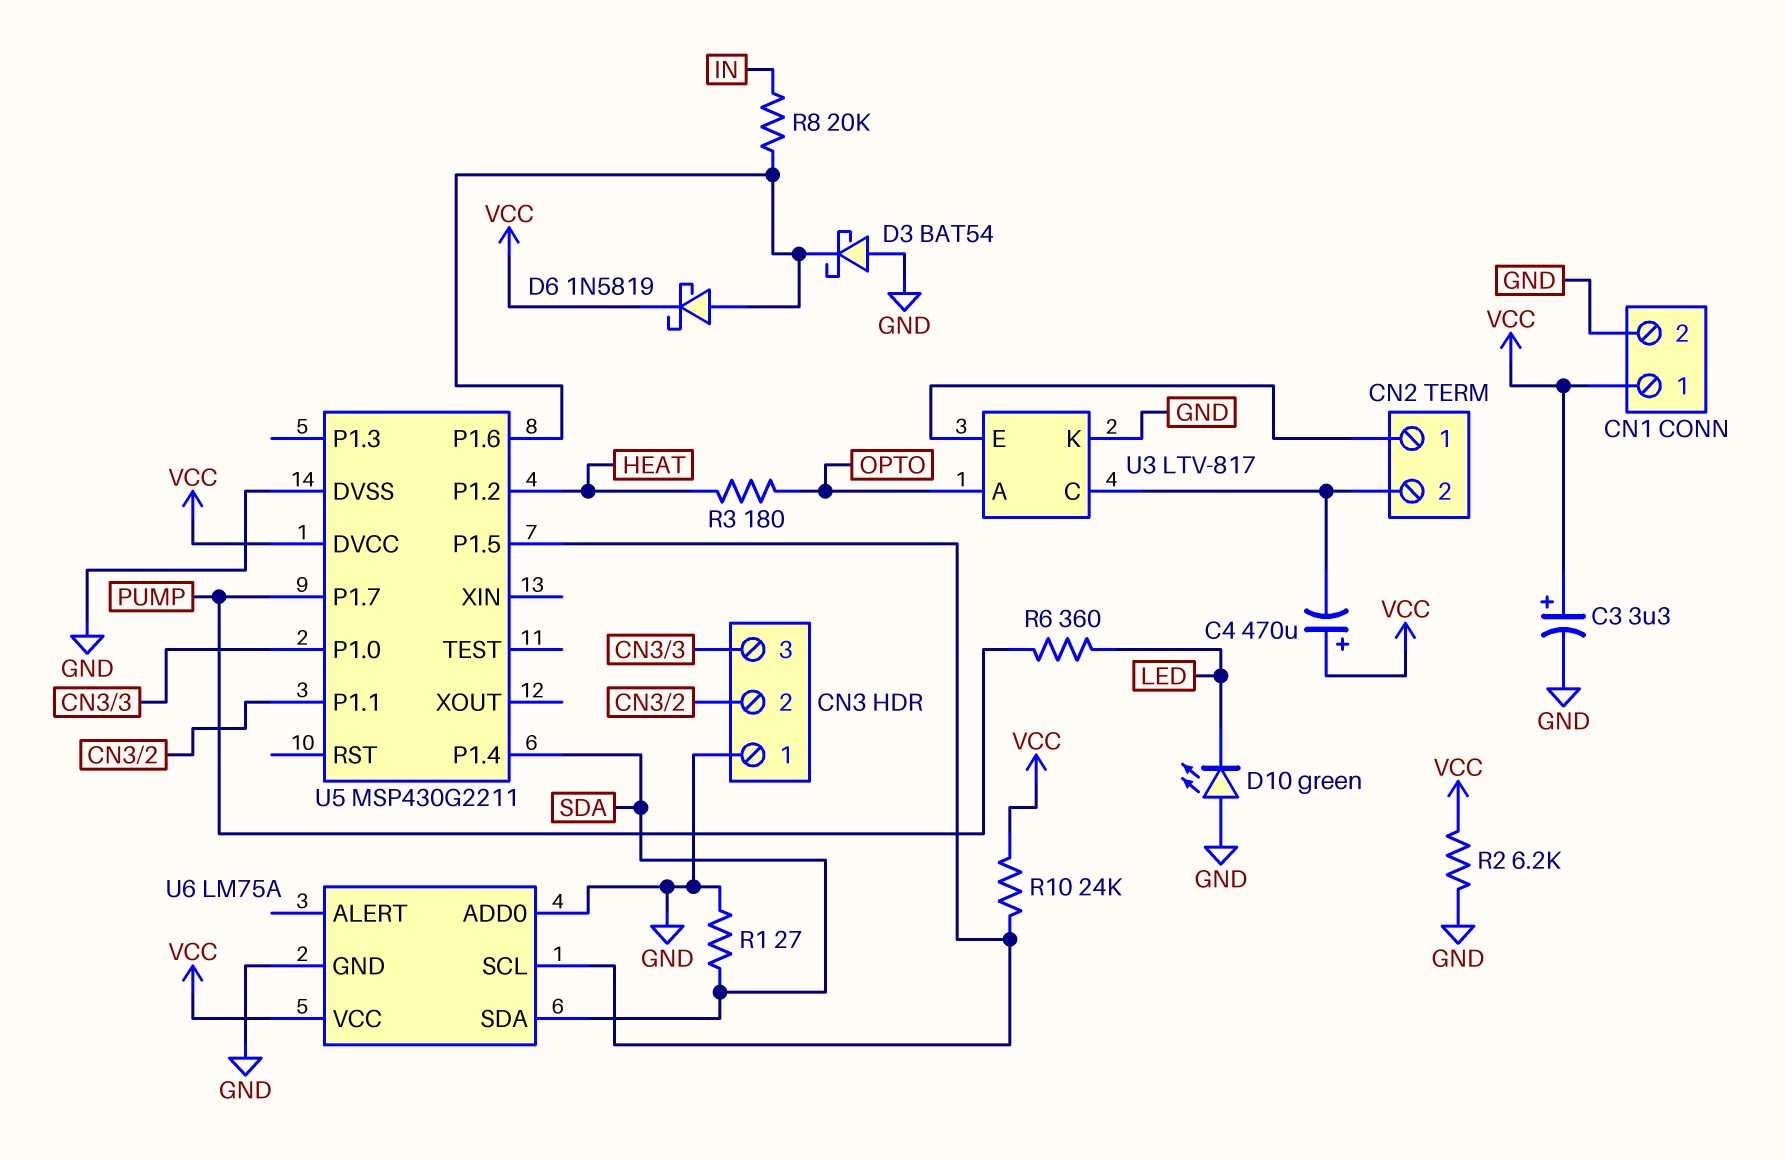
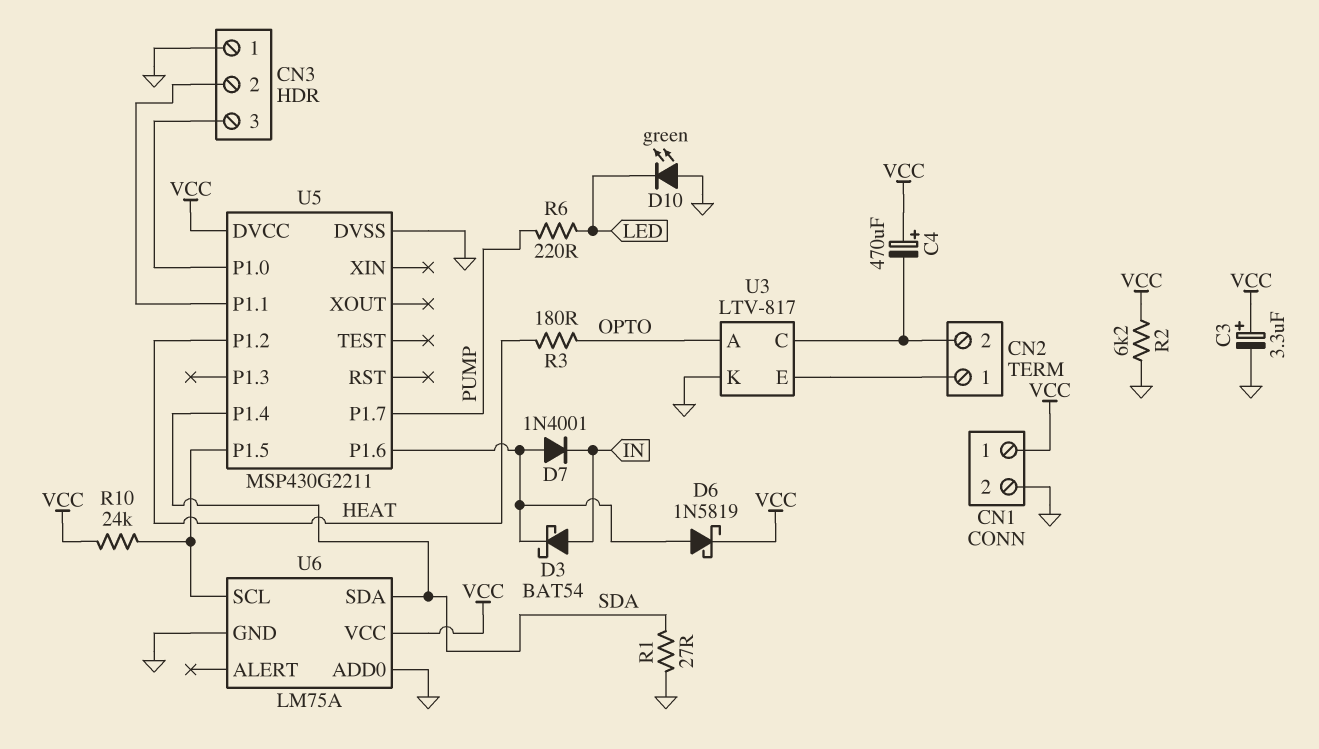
D3: schottky BAT54 (A GND, K U5/P1.6) -> schottky BAT54 (A IN, K U5/P1.6)
D7: none -> diode 1N4001 (A U5/P1.6, K IN)
R6: 360 (LED, PUMP) -> 220 (LED, PUMP)
R8: 20k (IN, U5/P1.6) -> none

